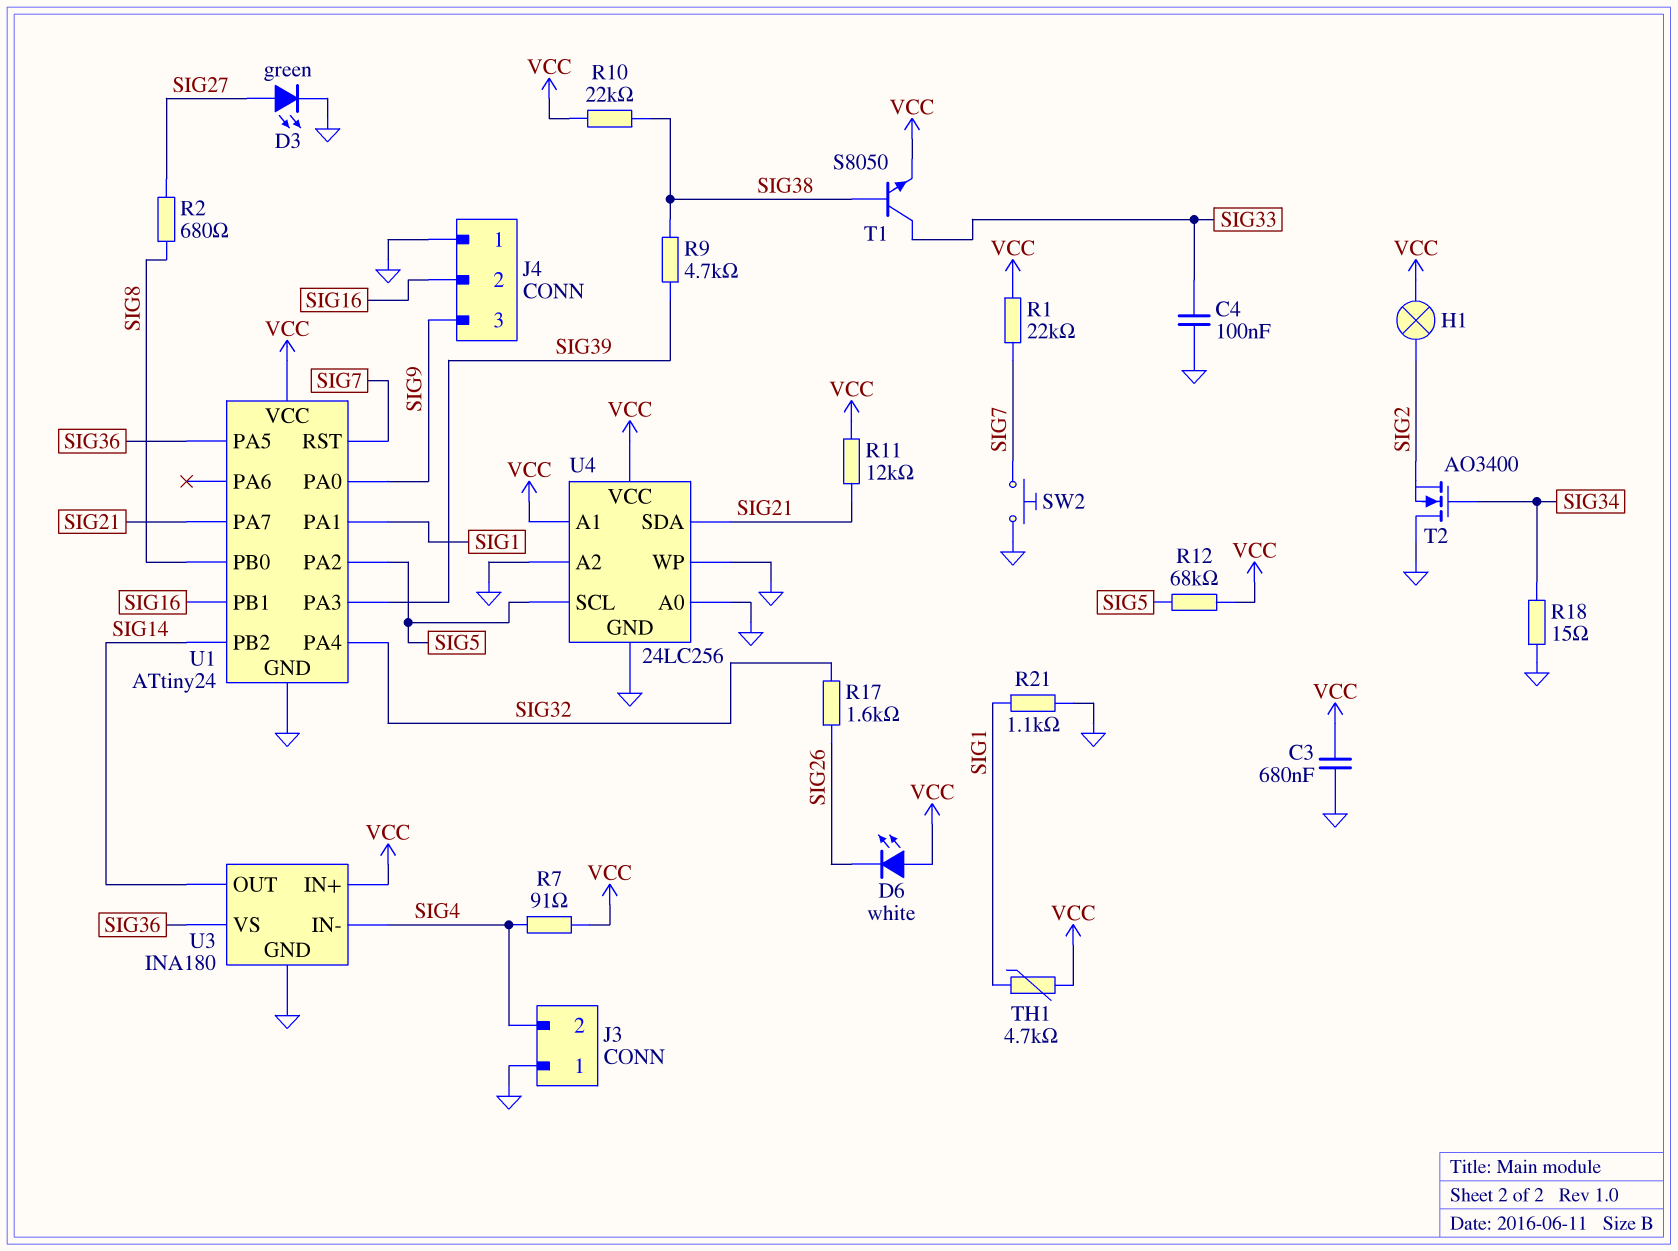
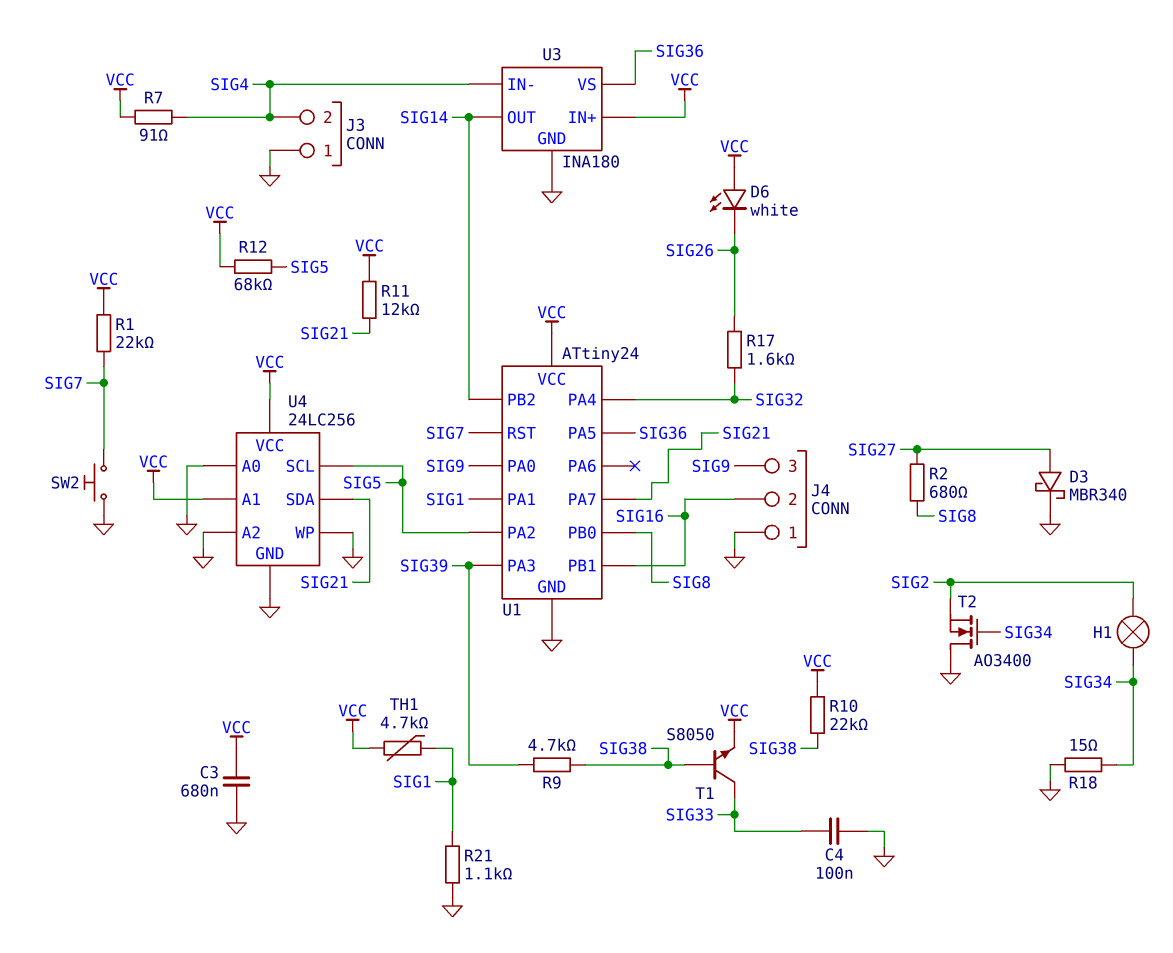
D3: LED green (A SIG27, K GND) -> schottky MBR340 (A SIG27, K GND)
H1: lamp (SIG2, VCC) -> lamp (SIG2, SIG34)

